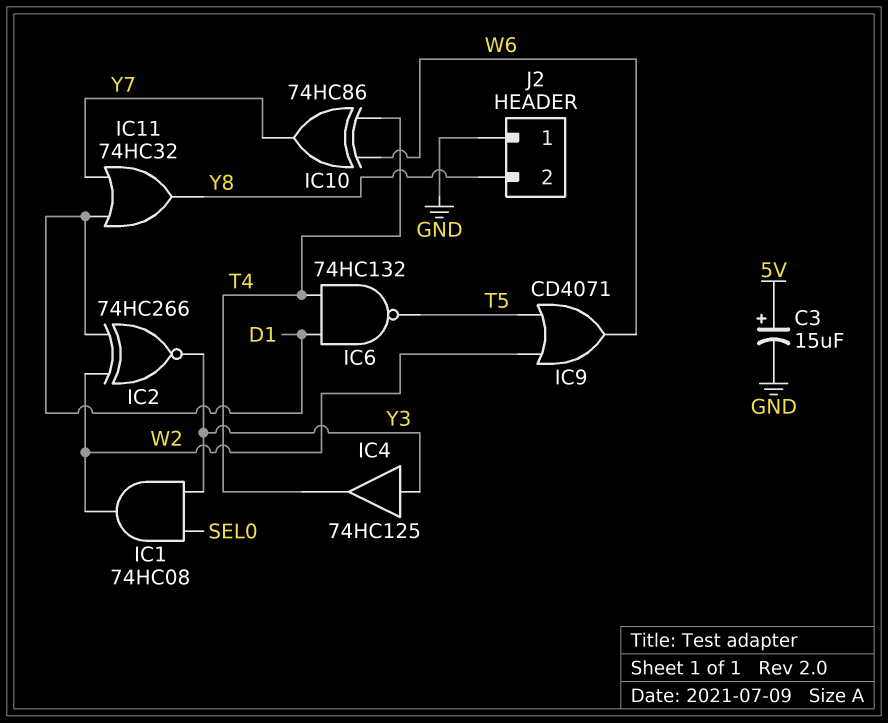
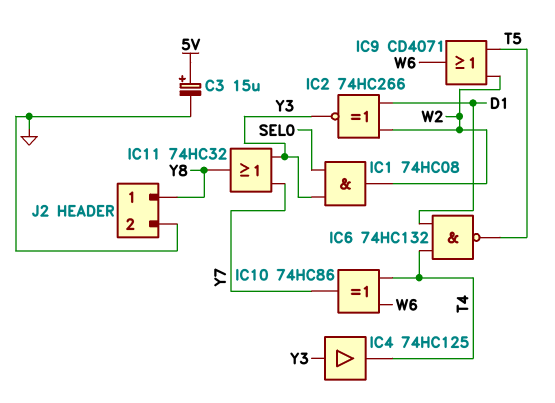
IC11: OR 74HC32 (in D1, in Y7, out Y8) -> OR 74HC32 (in Y3, in Y7, out Y8)
J2 pin 1: GND -> Y8
J2 pin 2: Y8 -> GND

